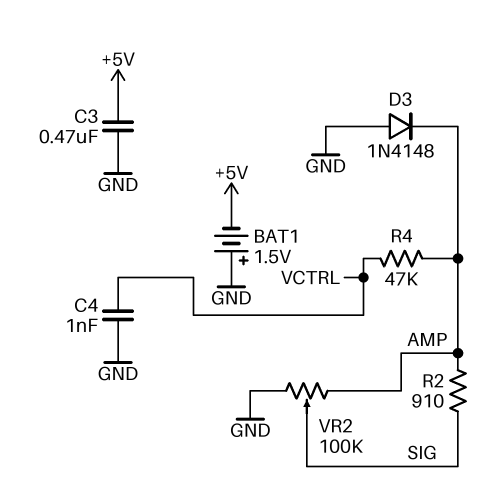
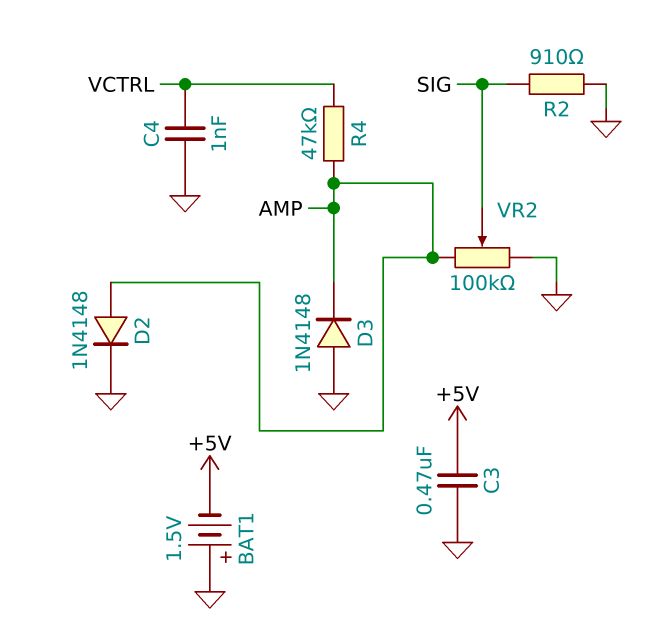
D2: none -> diode 1N4148 (A AMP, K GND)
R2: 910 (AMP, SIG) -> 910 (GND, SIG)

